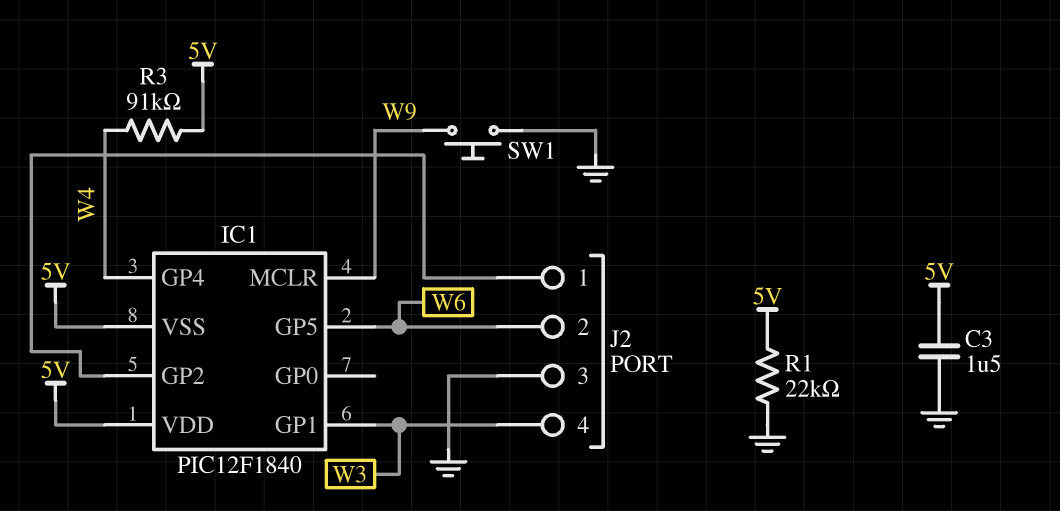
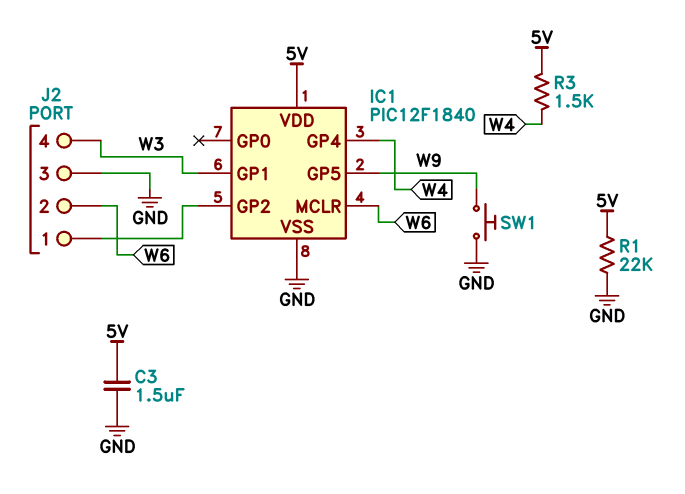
IC1 pin GP5: W6 -> W9
IC1 pin MCLR: W9 -> W6
IC1 pin VSS: 5V -> GND
R3: 91k (5V, W4) -> 1.5k (5V, W4)

